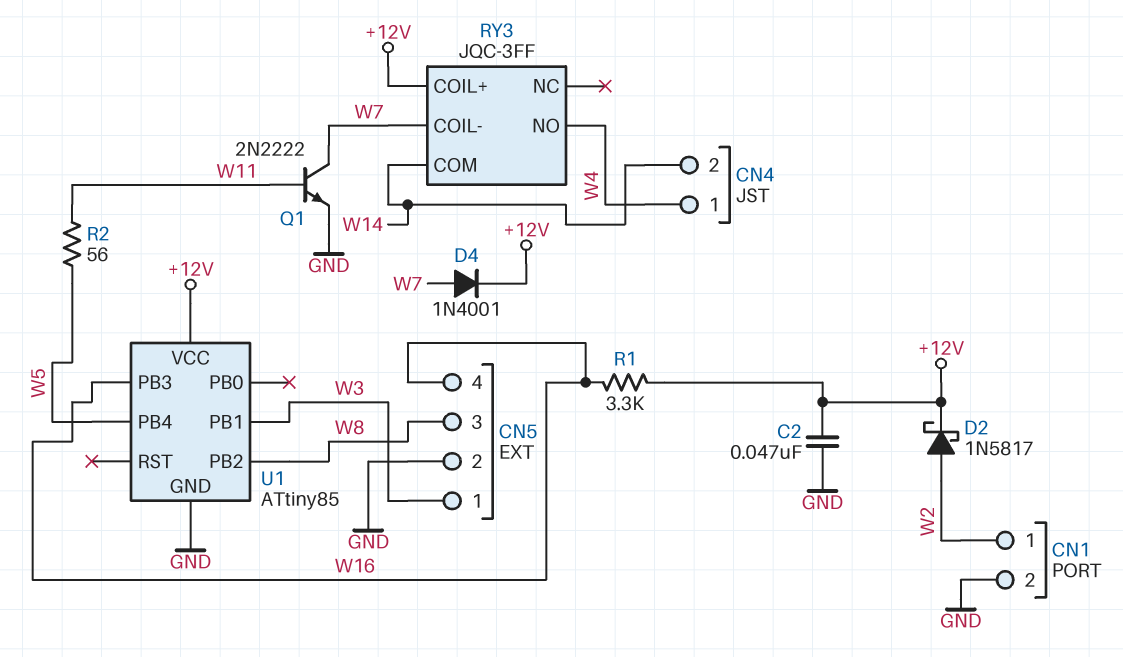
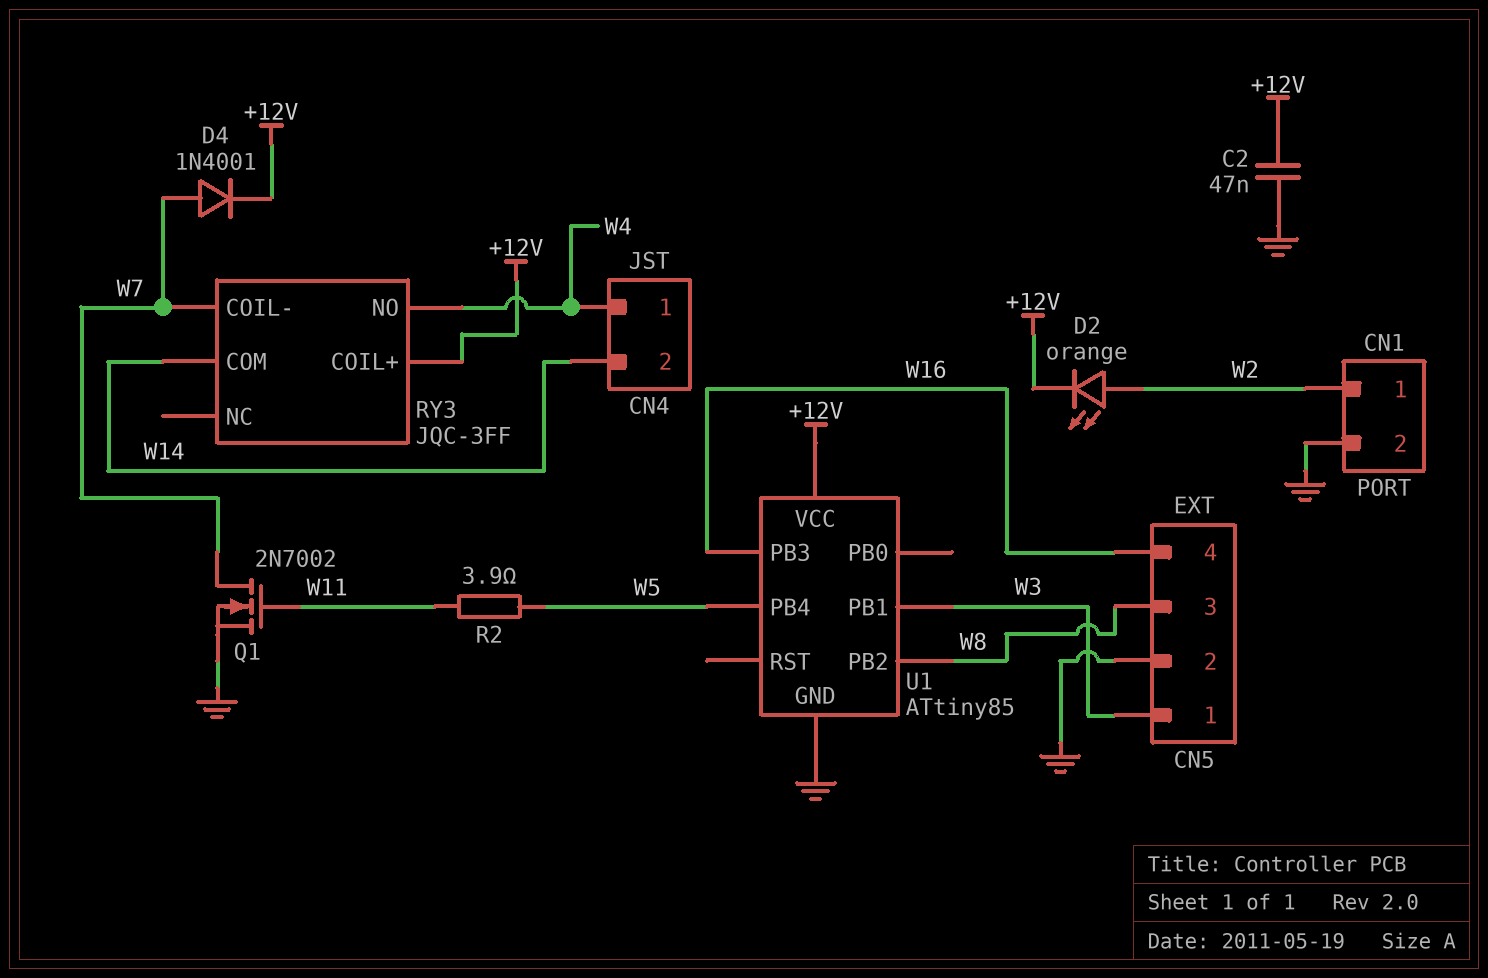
D2: schottky 1N5817 (A W2, K +12V) -> LED orange (A W2, K +12V)
Q1: NPN 2N2222 (B W11, C W7, E GND) -> NMOS 2N7002 (G W11, D W7, S GND)
R1: 3.3k (+12V, W16) -> none
R2: 56 (W5, W11) -> 3.9 (W5, W11)

